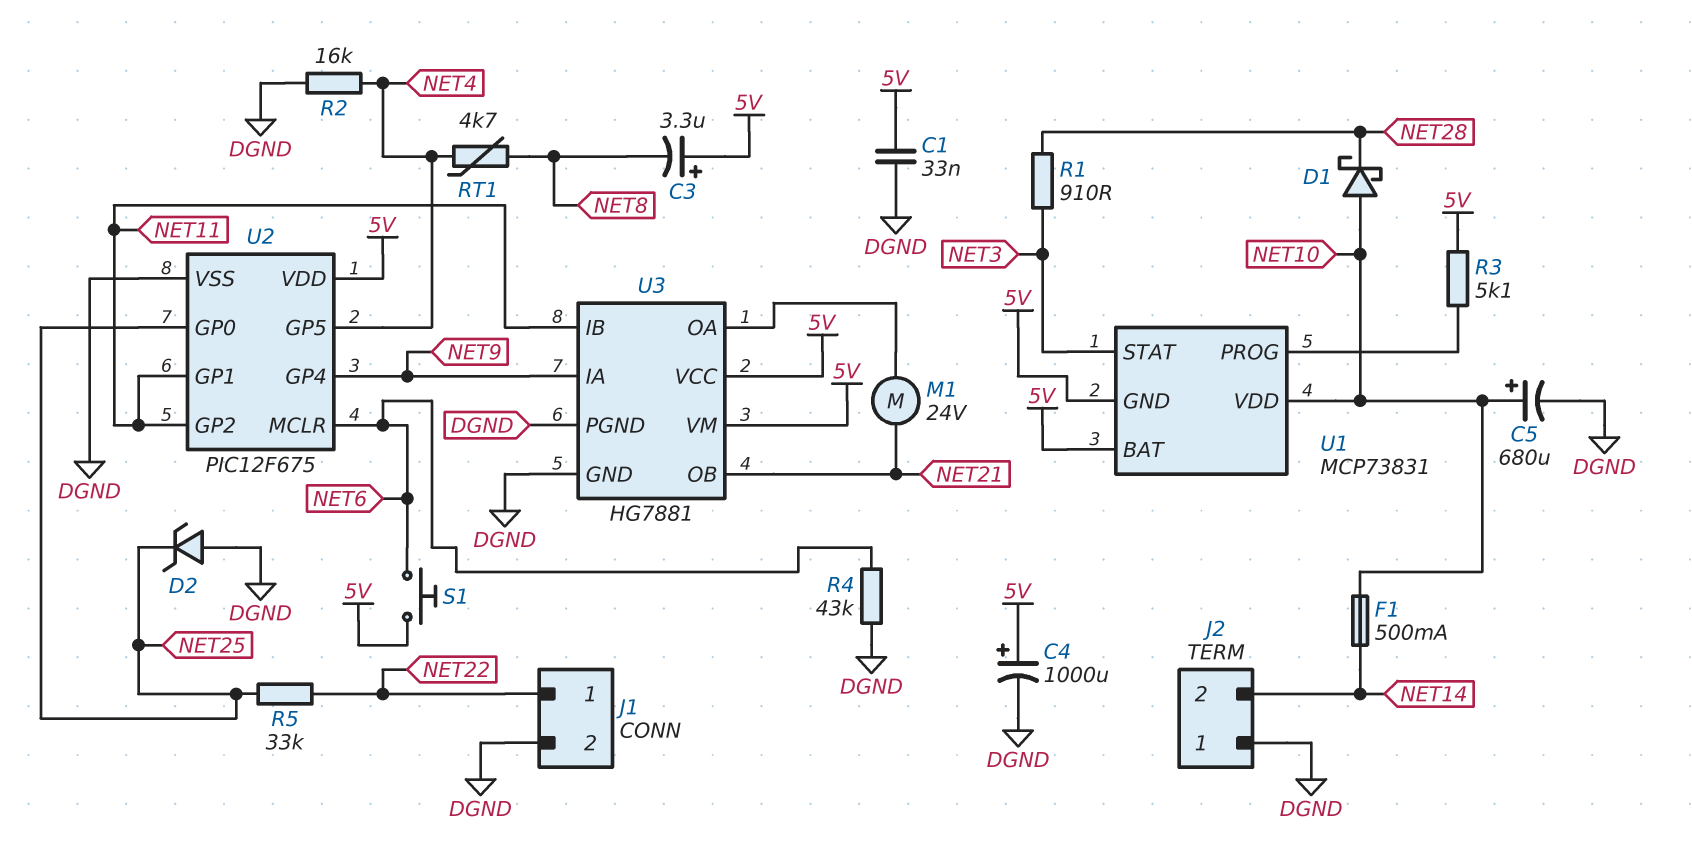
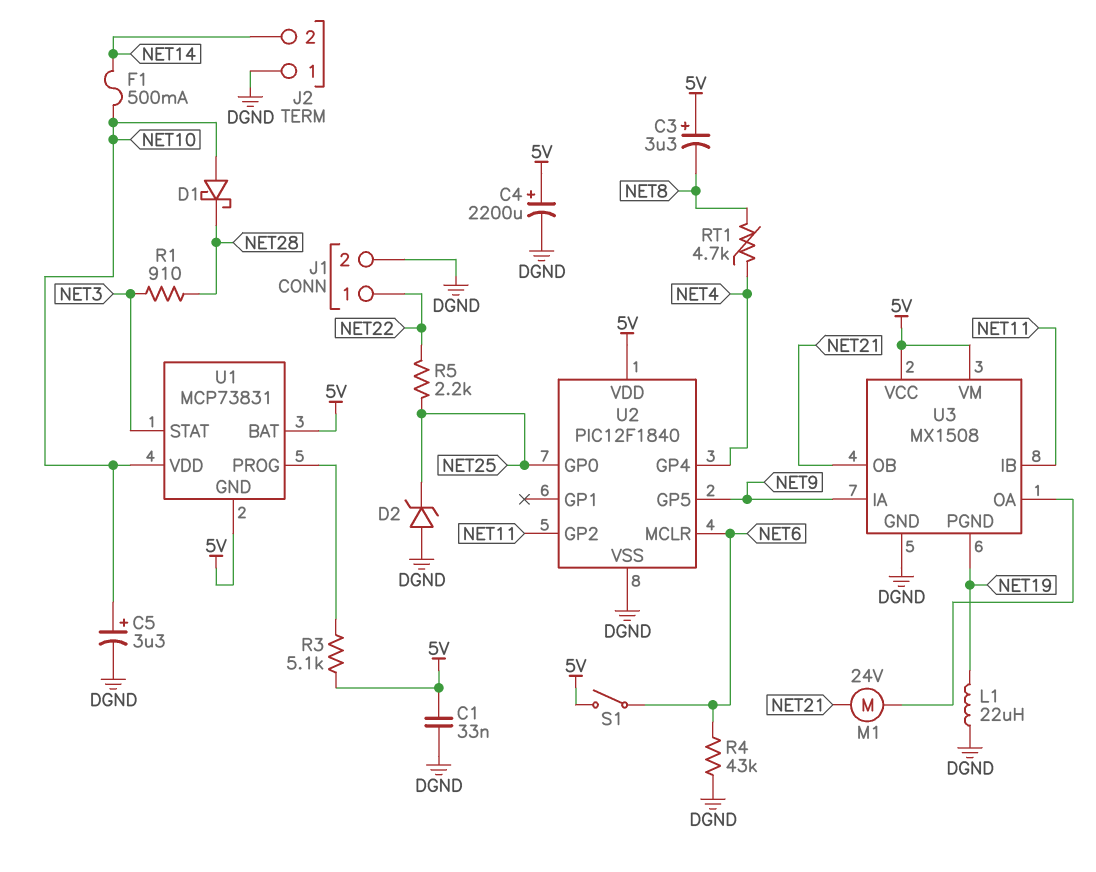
C4: 1000uF (plus 5V, minus DGND) -> 2200uF (plus 5V, minus DGND)
C5: 680uF (plus NET10, minus DGND) -> 3.3uF (plus NET10, minus DGND)
L1: none -> 22uH (DGND, NET19)
R2: 16k (DGND, NET4) -> none
R5: 33k (NET22, NET25) -> 2.2k (NET22, NET25)
S1: button (5V, NET6) -> switch (5V, NET6)
U2: PIC12F675 -> PIC12F1840
U2 pin GP1: NET11 -> none
U2 pin GP4: NET9 -> NET4
U2 pin GP5: NET4 -> NET9
U3: HG7881 -> MX1508
U3 pin PGND: DGND -> NET19

